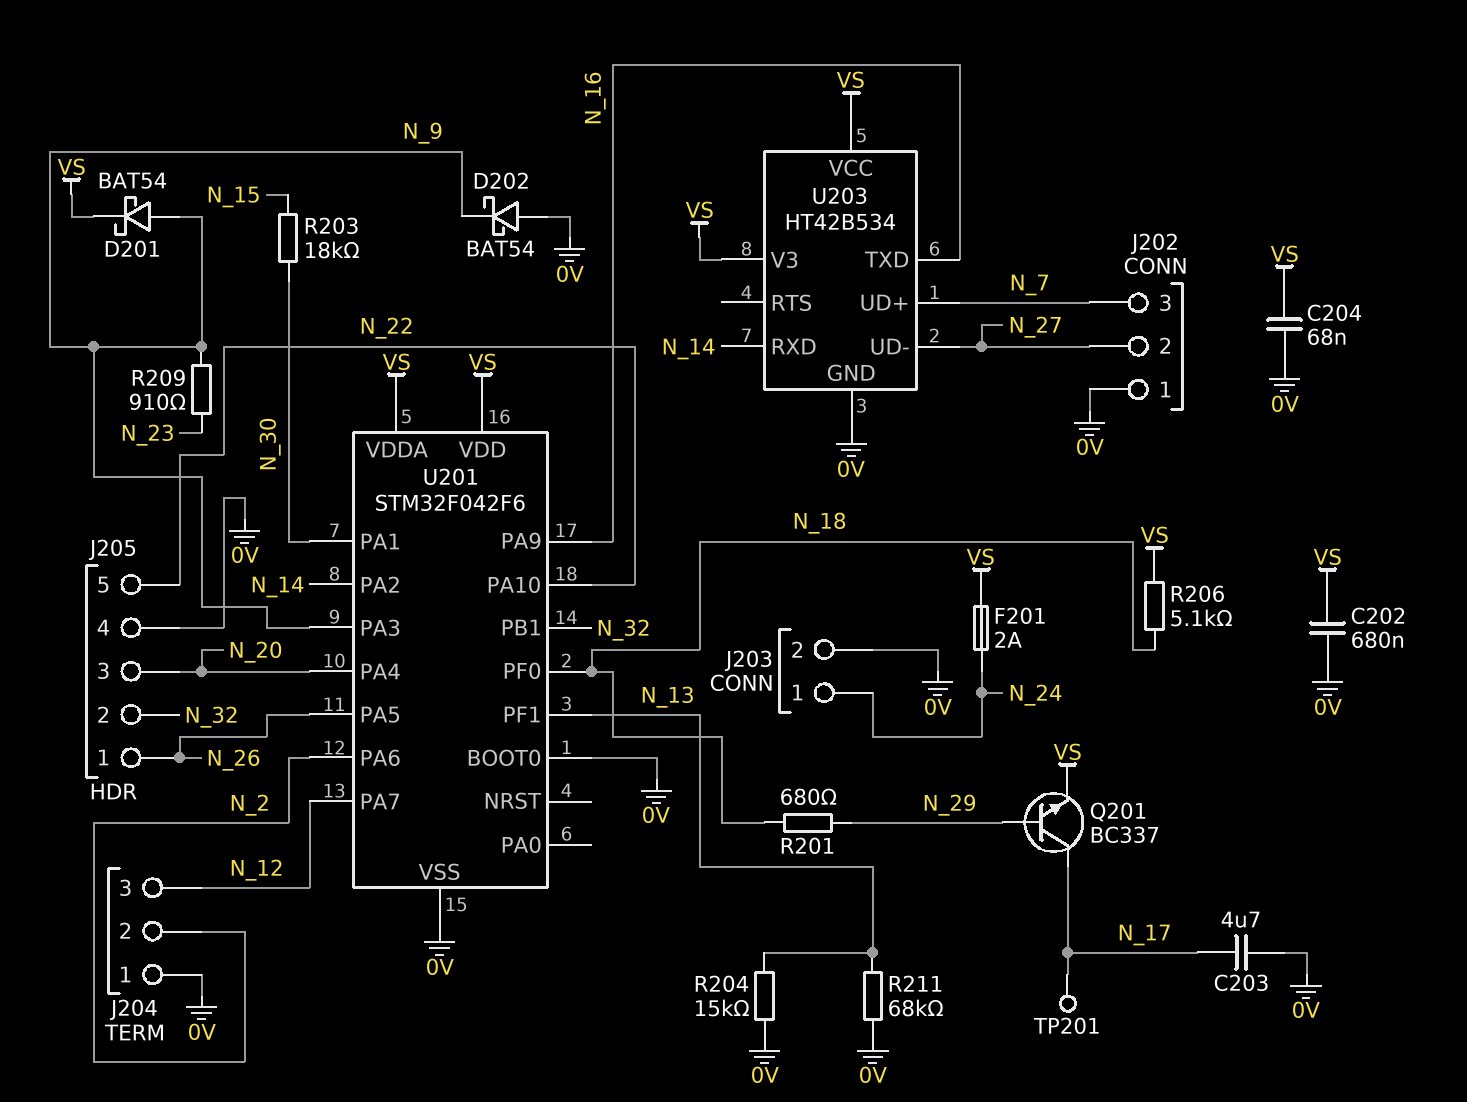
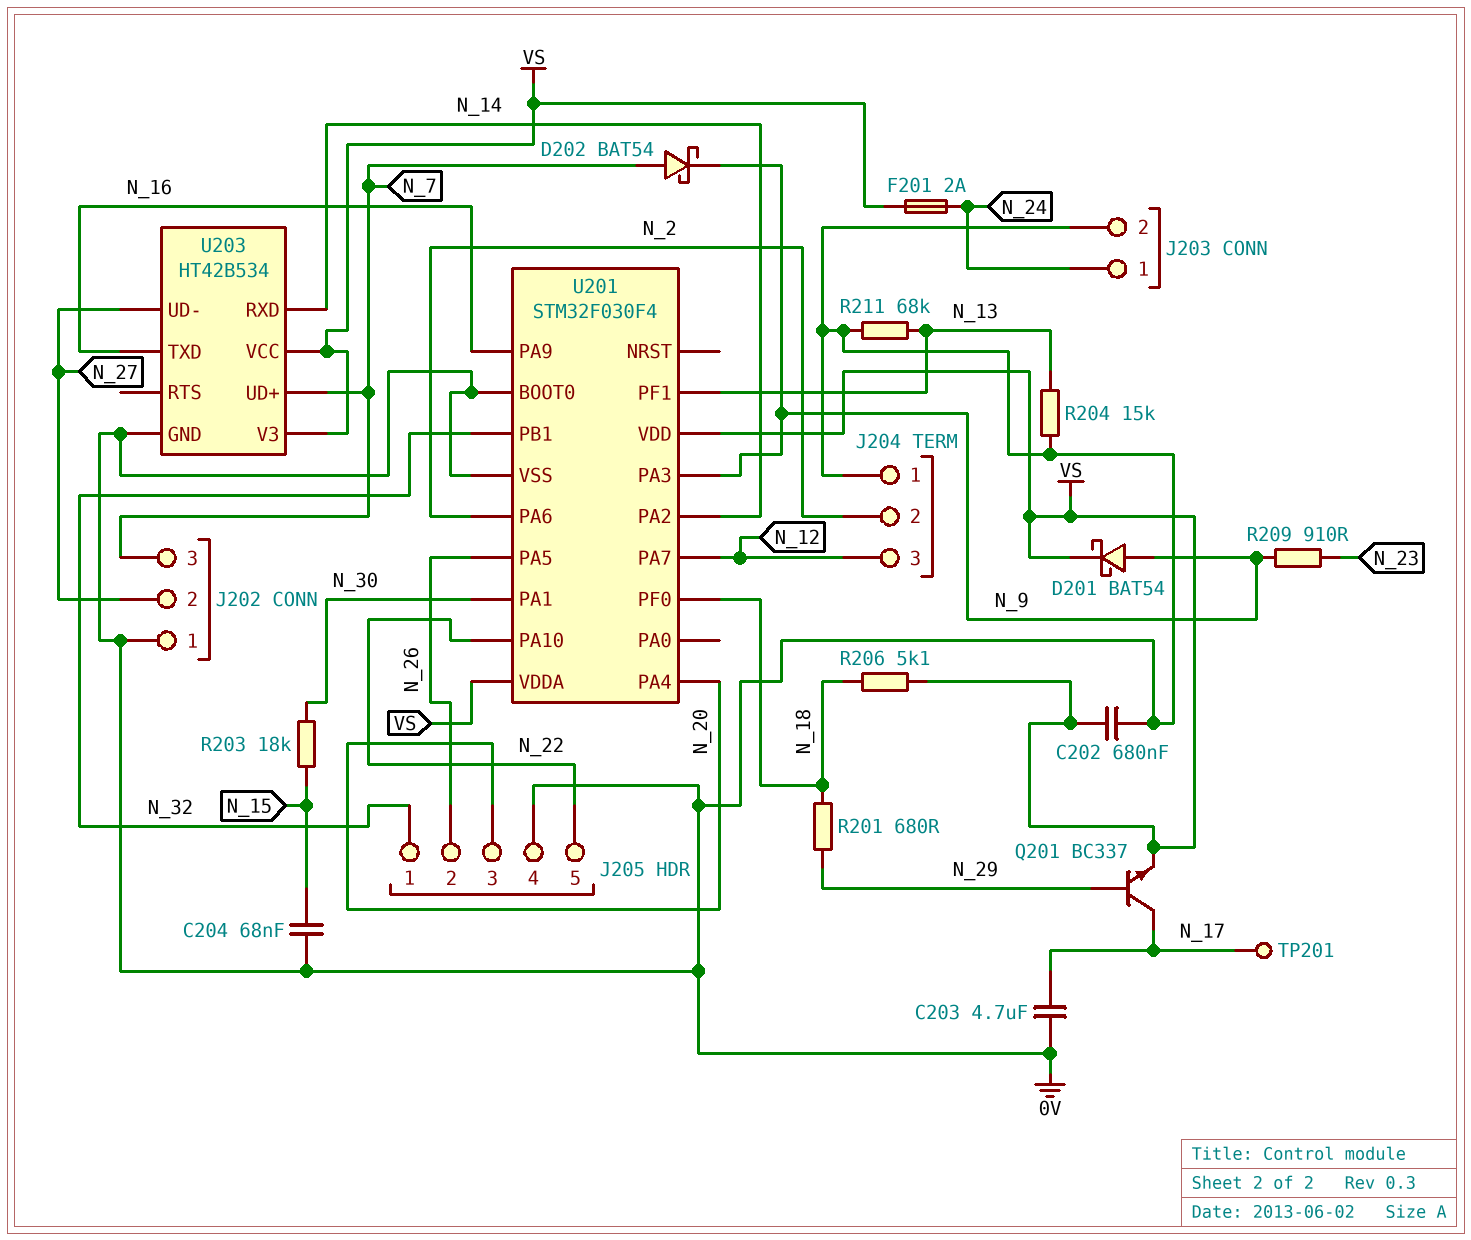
C204: 68nF (0V, VS) -> 68nF (0V, N_15)
D202: schottky BAT54 (A 0V, K N_9) -> schottky BAT54 (A N_7, K N_9)
J205 pin 1: N_26 -> N_32
J205 pin 2: N_32 -> N_26
U201: STM32F042F6 -> STM32F030F4

